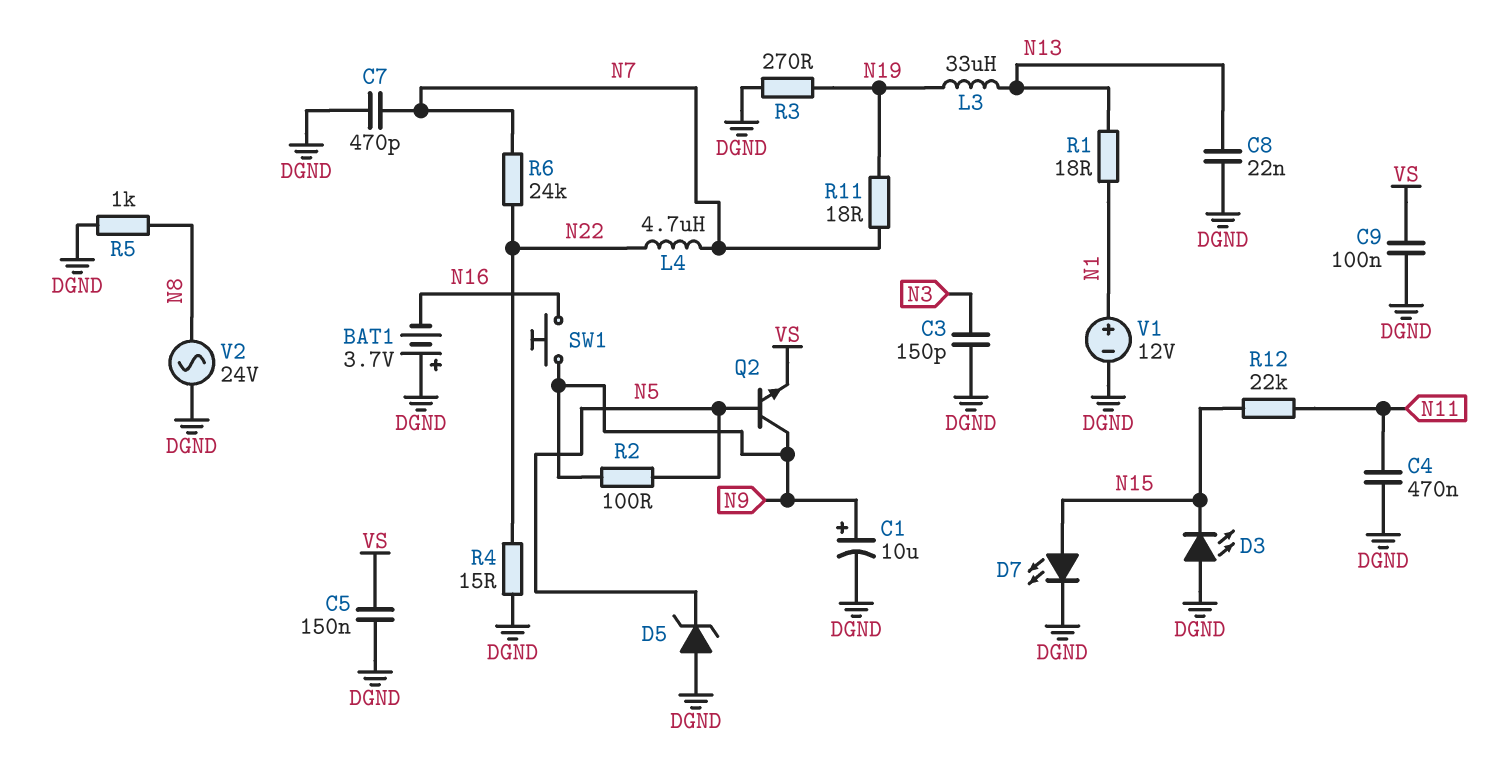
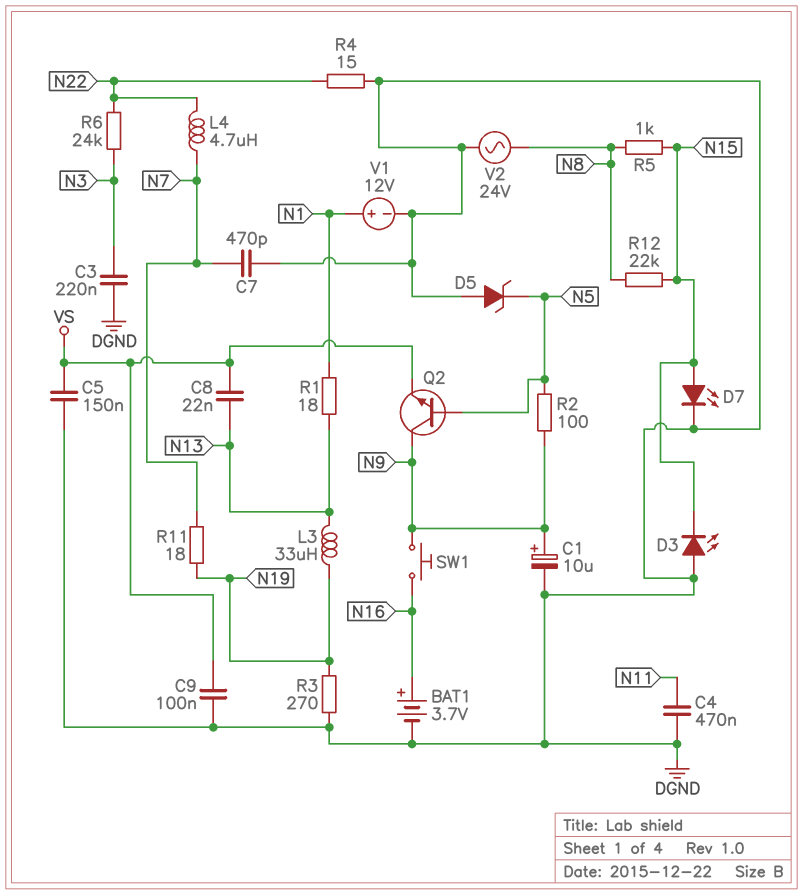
BAT1: 3.7V (plus DGND, minus N16) -> 3.7V (plus N16, minus DGND)
C3: 150pF (DGND, N3) -> 220nF (DGND, N3)
C8: 22nF (DGND, N13) -> 22nF (N13, VS)
R5: 1k (DGND, N8) -> 1k (N8, N15)
R6: 24k (N7, N22) -> 24k (N3, N22)
R12: 22k (N11, N15) -> 22k (N8, N15)

